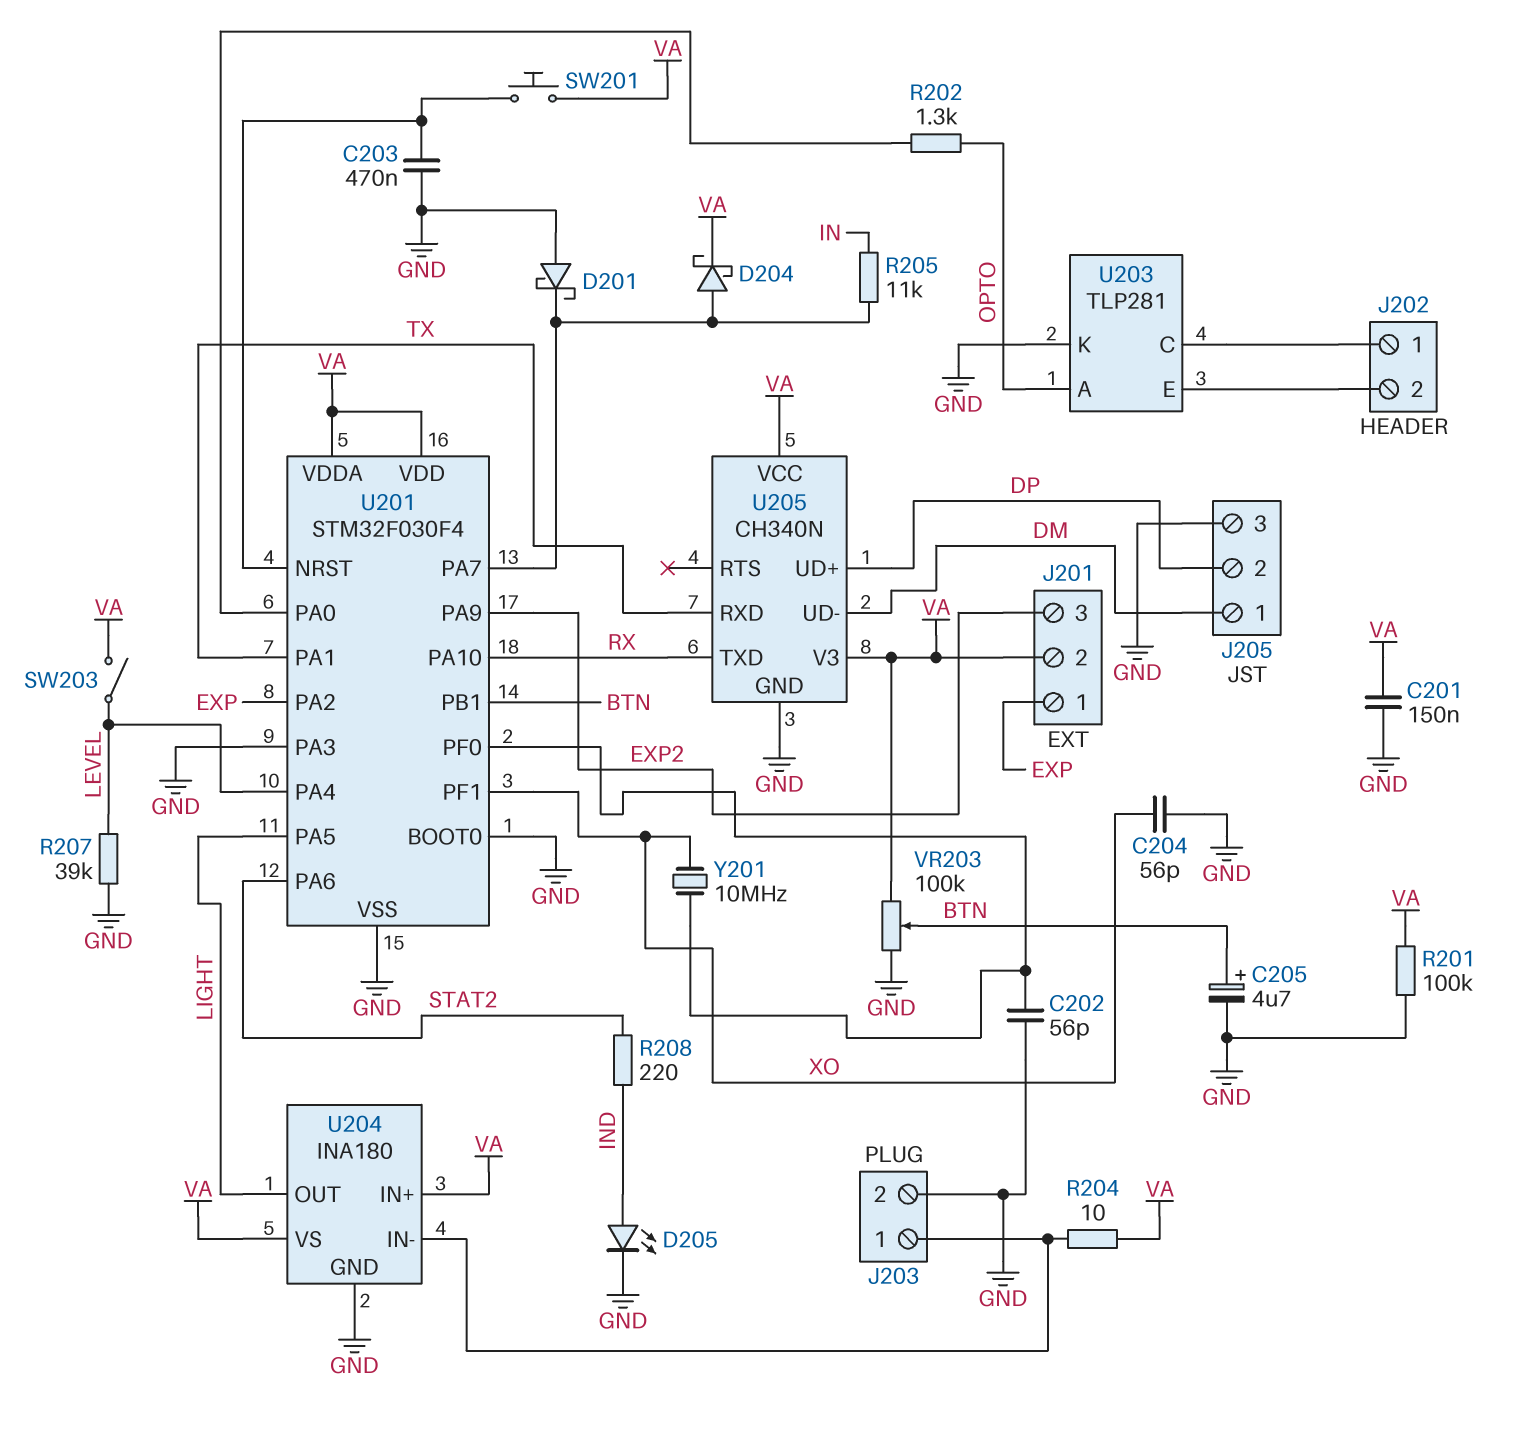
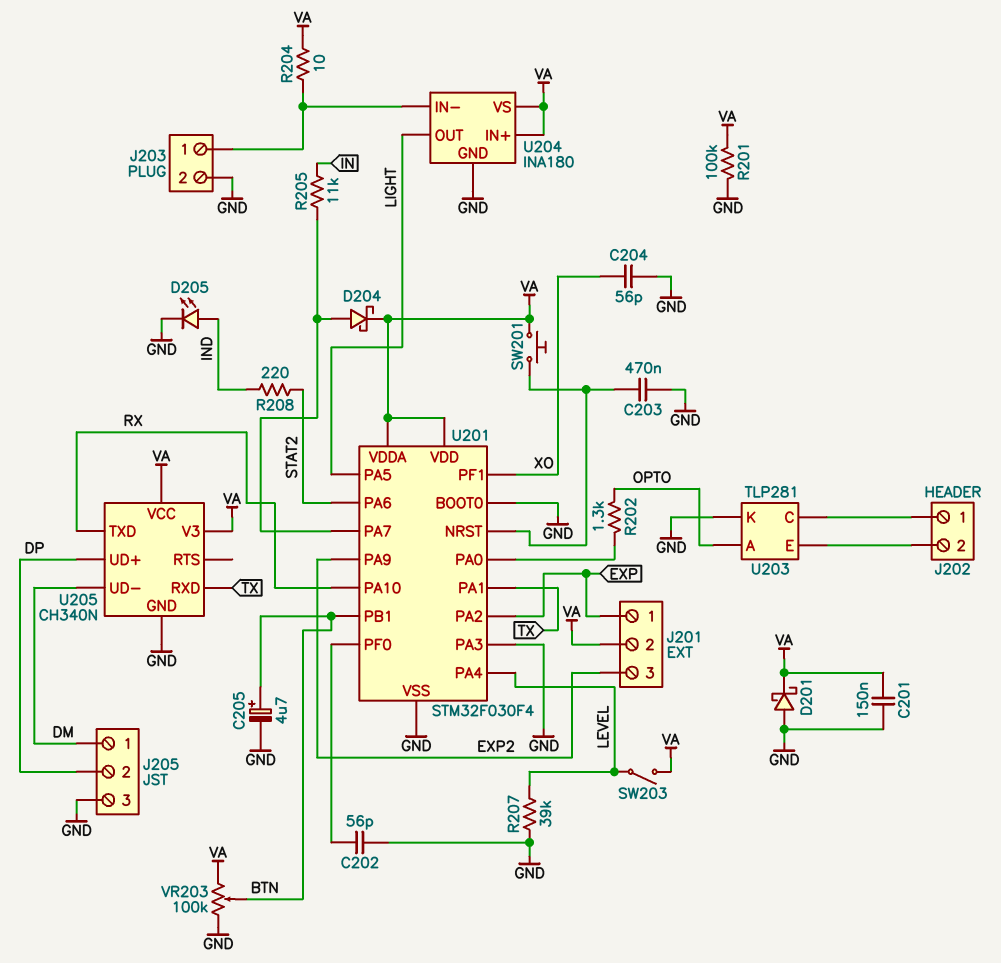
D201: schottky (A GND, K U201/PA7) -> schottky (A GND, K VA)
Y201: 10MHz (U201/PF0, XO) -> none

